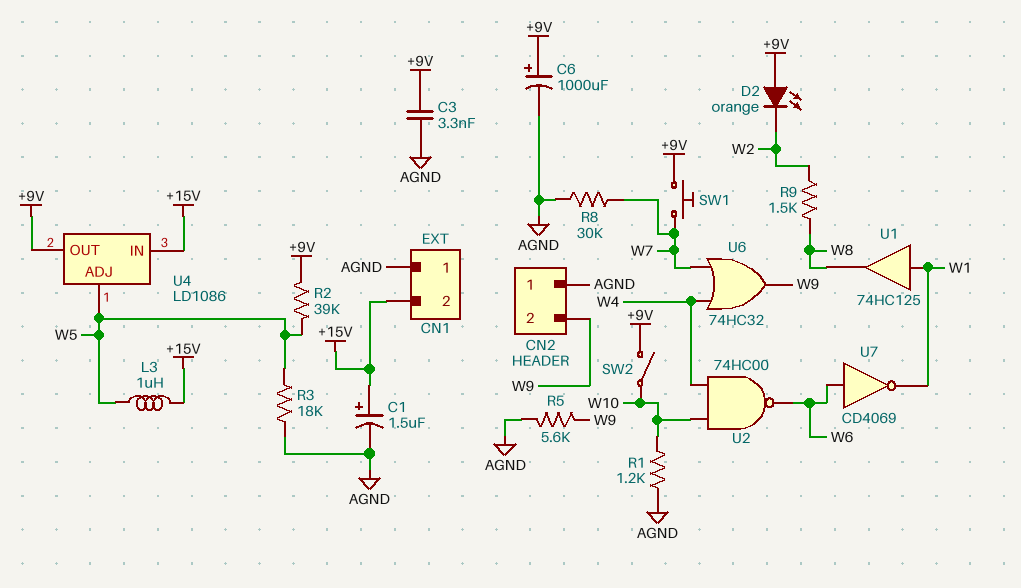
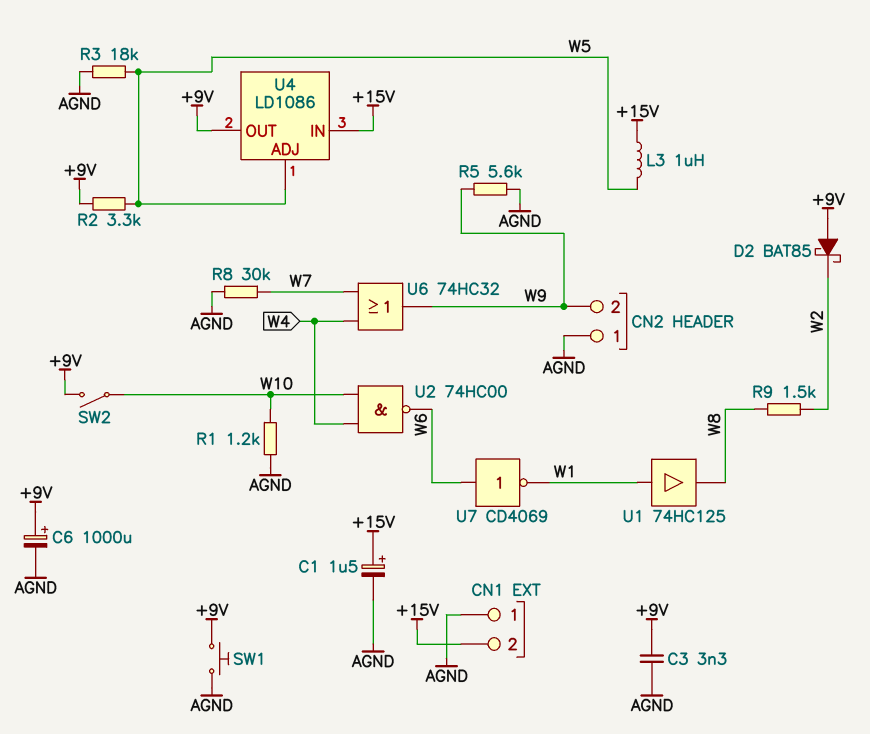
D2: LED orange (A +9V, K W2) -> schottky BAT85 (A +9V, K W2)
R2: 39k (+9V, W5) -> 3.3k (+9V, W5)
SW1: button (+9V, W7) -> button (+9V, AGND)

